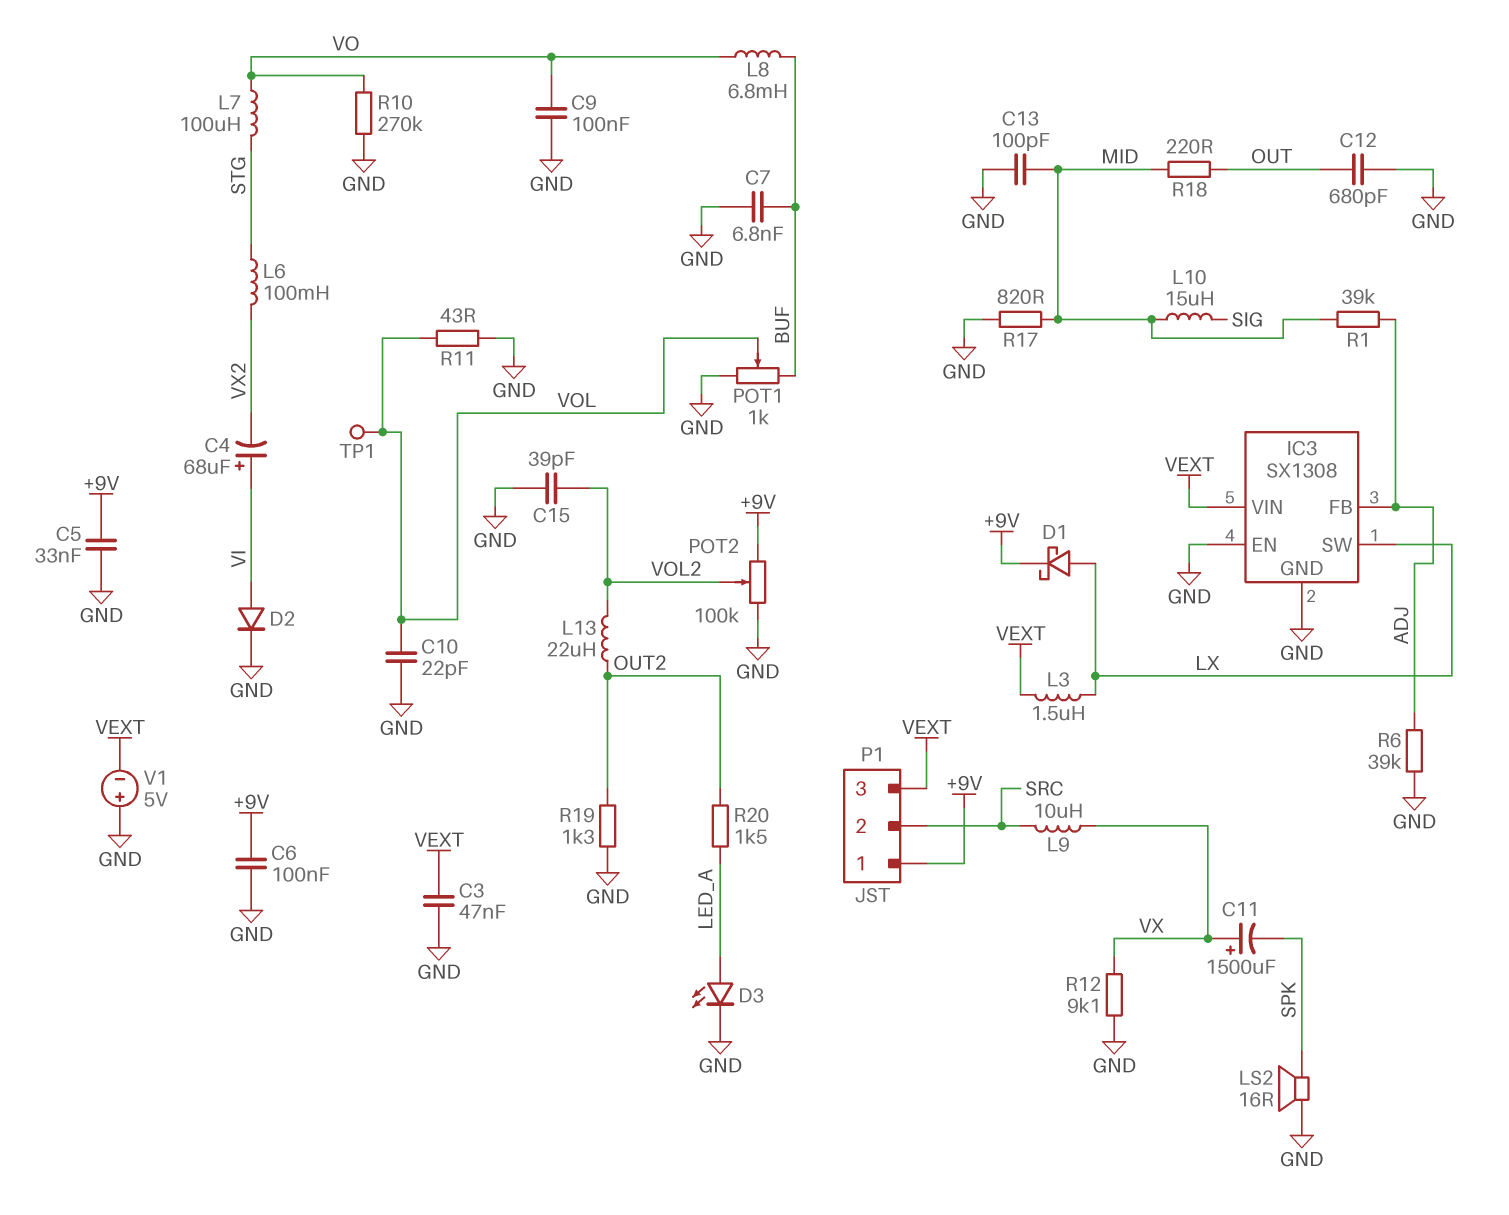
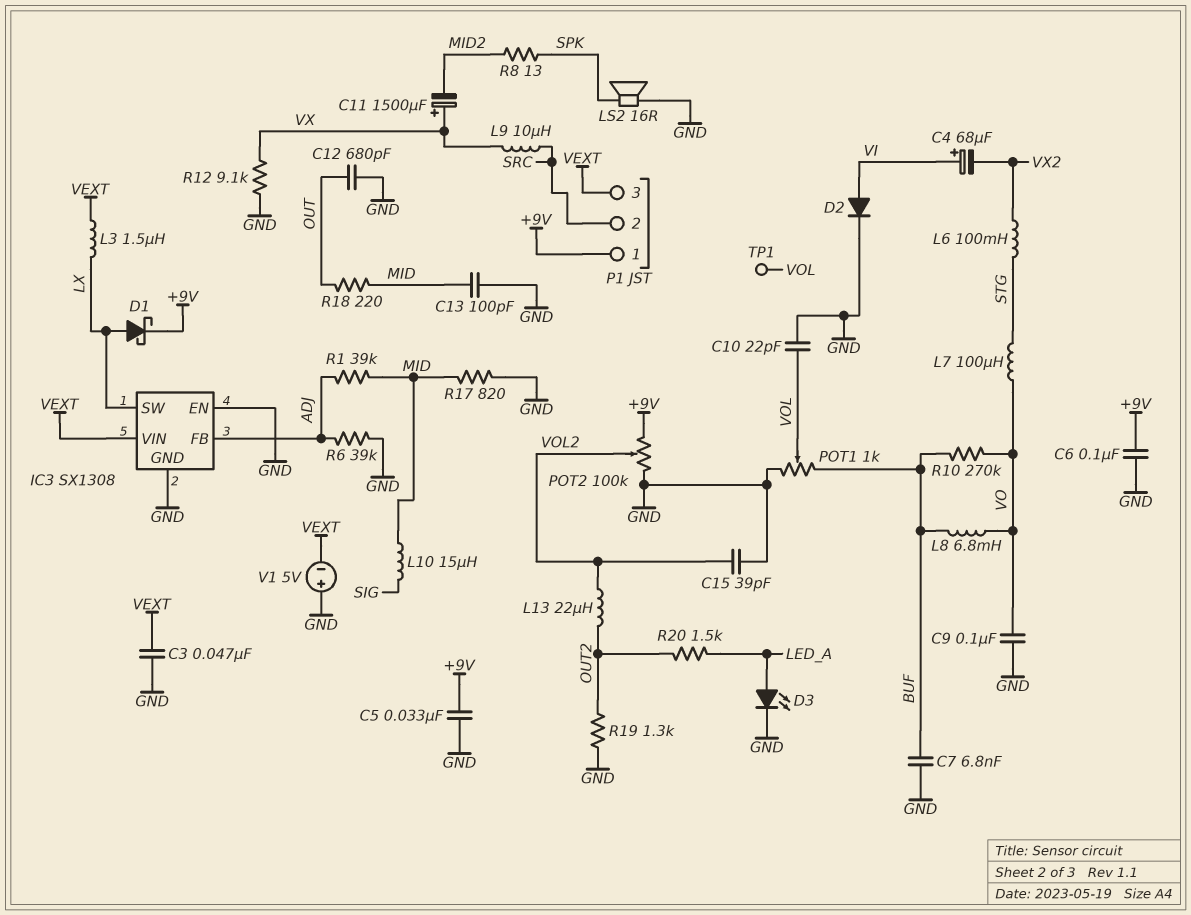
C11: 1500uF (plus VX, minus SPK) -> 1500uF (plus VX, minus MID2)
R8: none -> 13 (MID2, SPK)
R10: 270k (GND, VO) -> 270k (BUF, VO)
R11: 43 (GND, VOL) -> none

